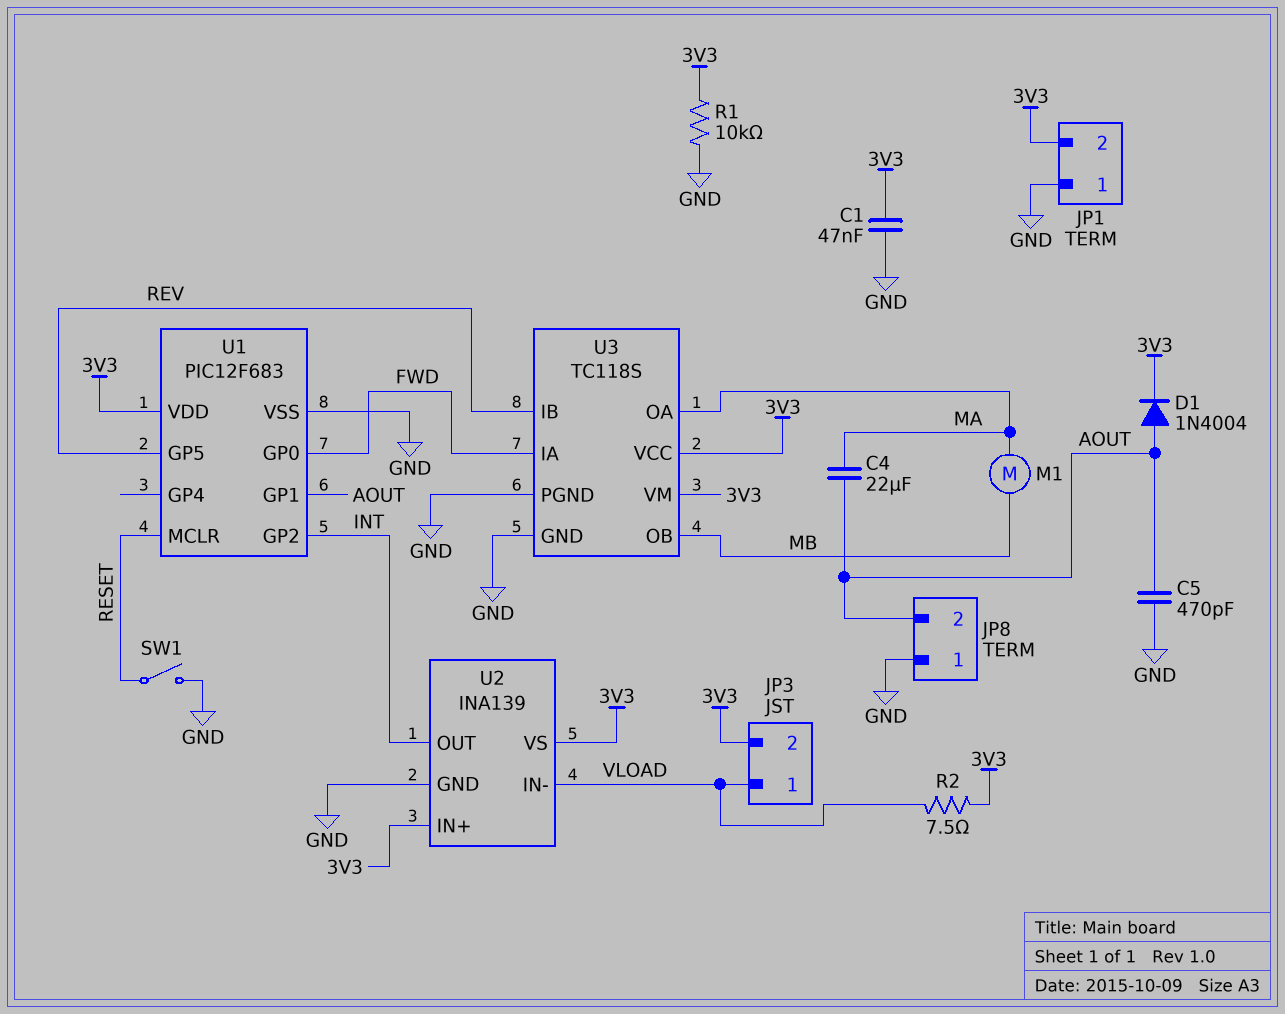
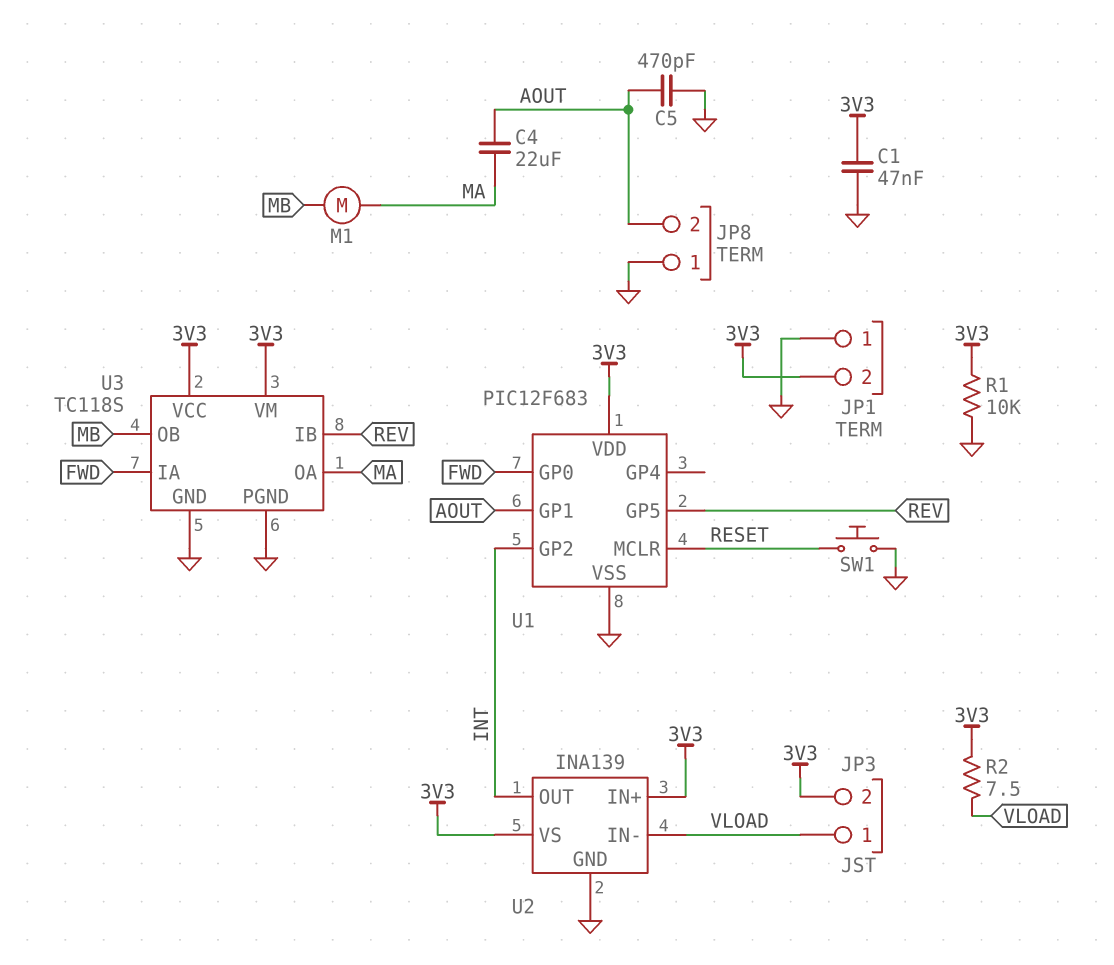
D1: diode 1N4004 (A AOUT, K 3V3) -> none
SW1: switch (GND, RESET) -> button (GND, RESET)

